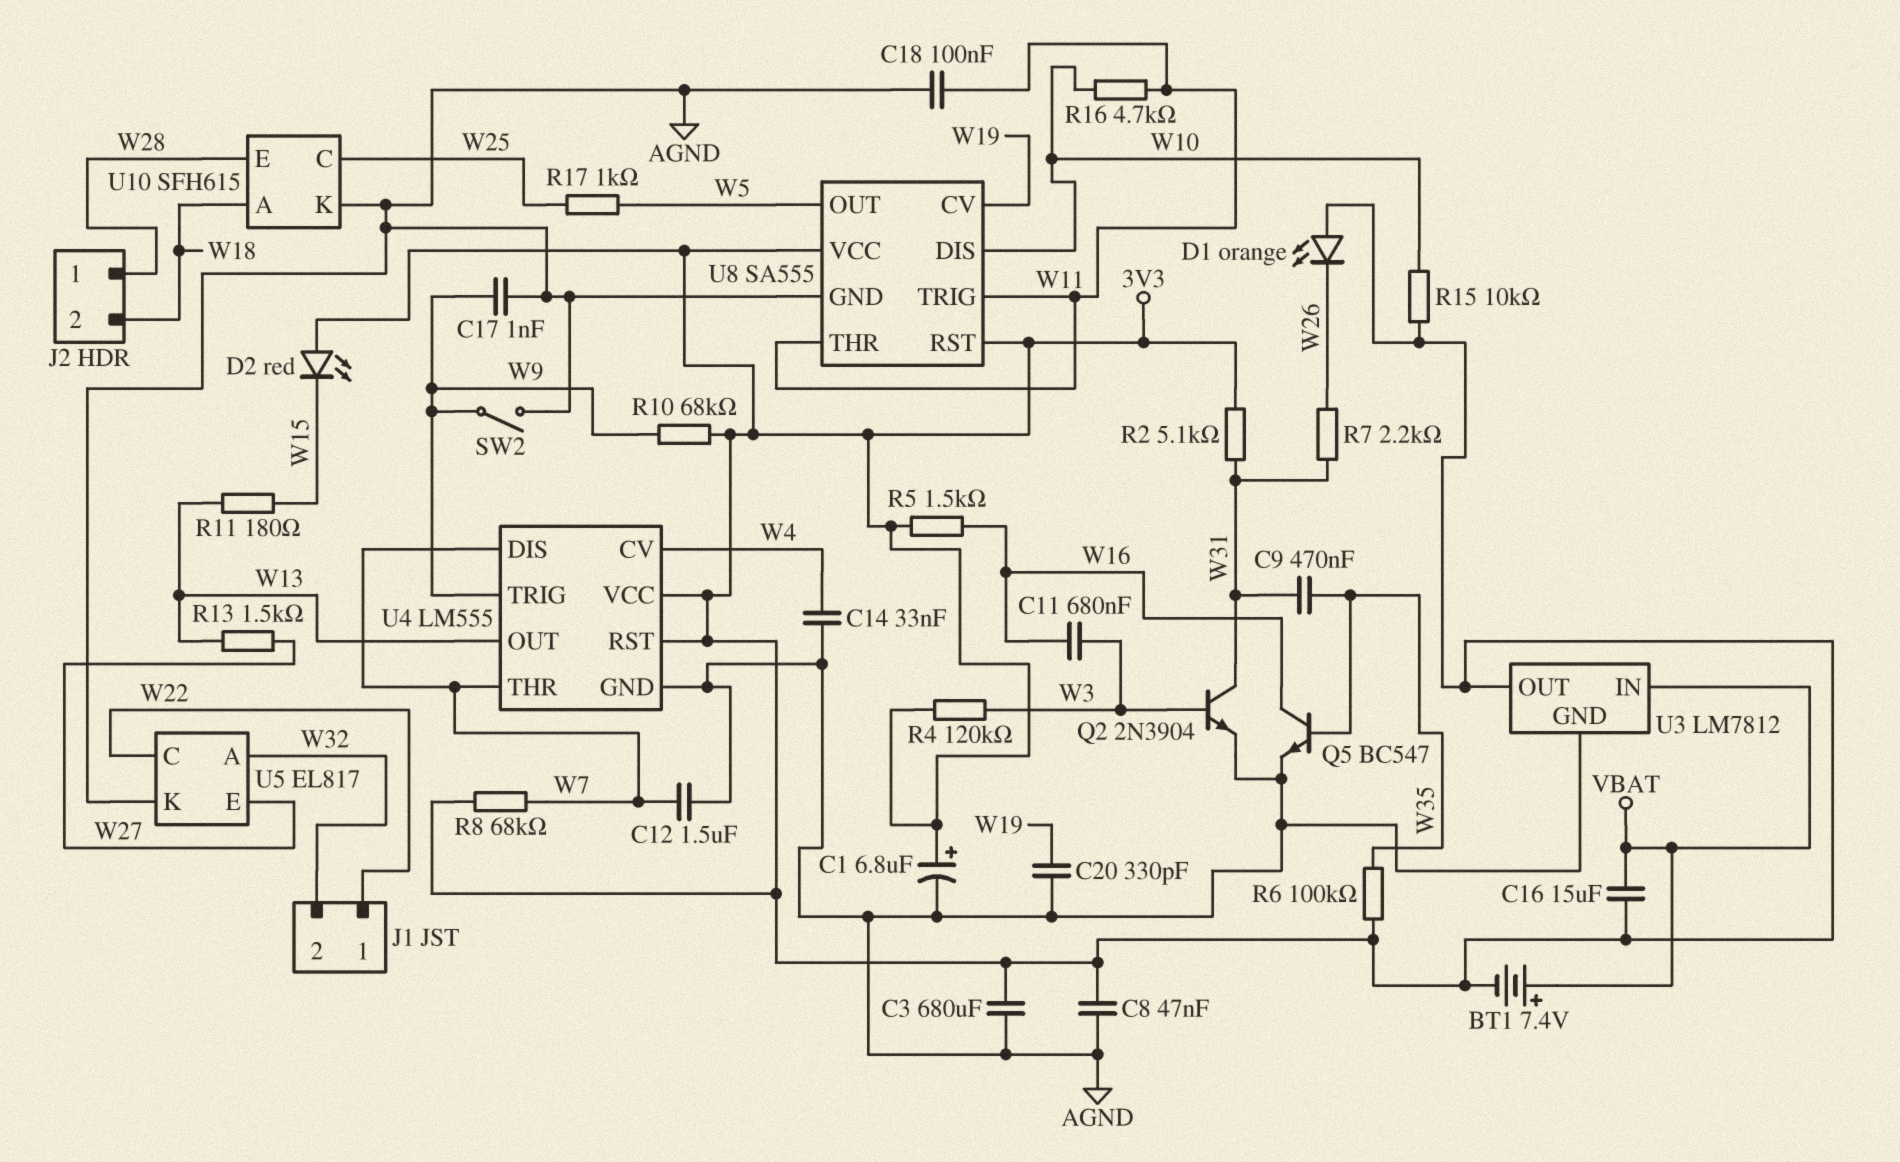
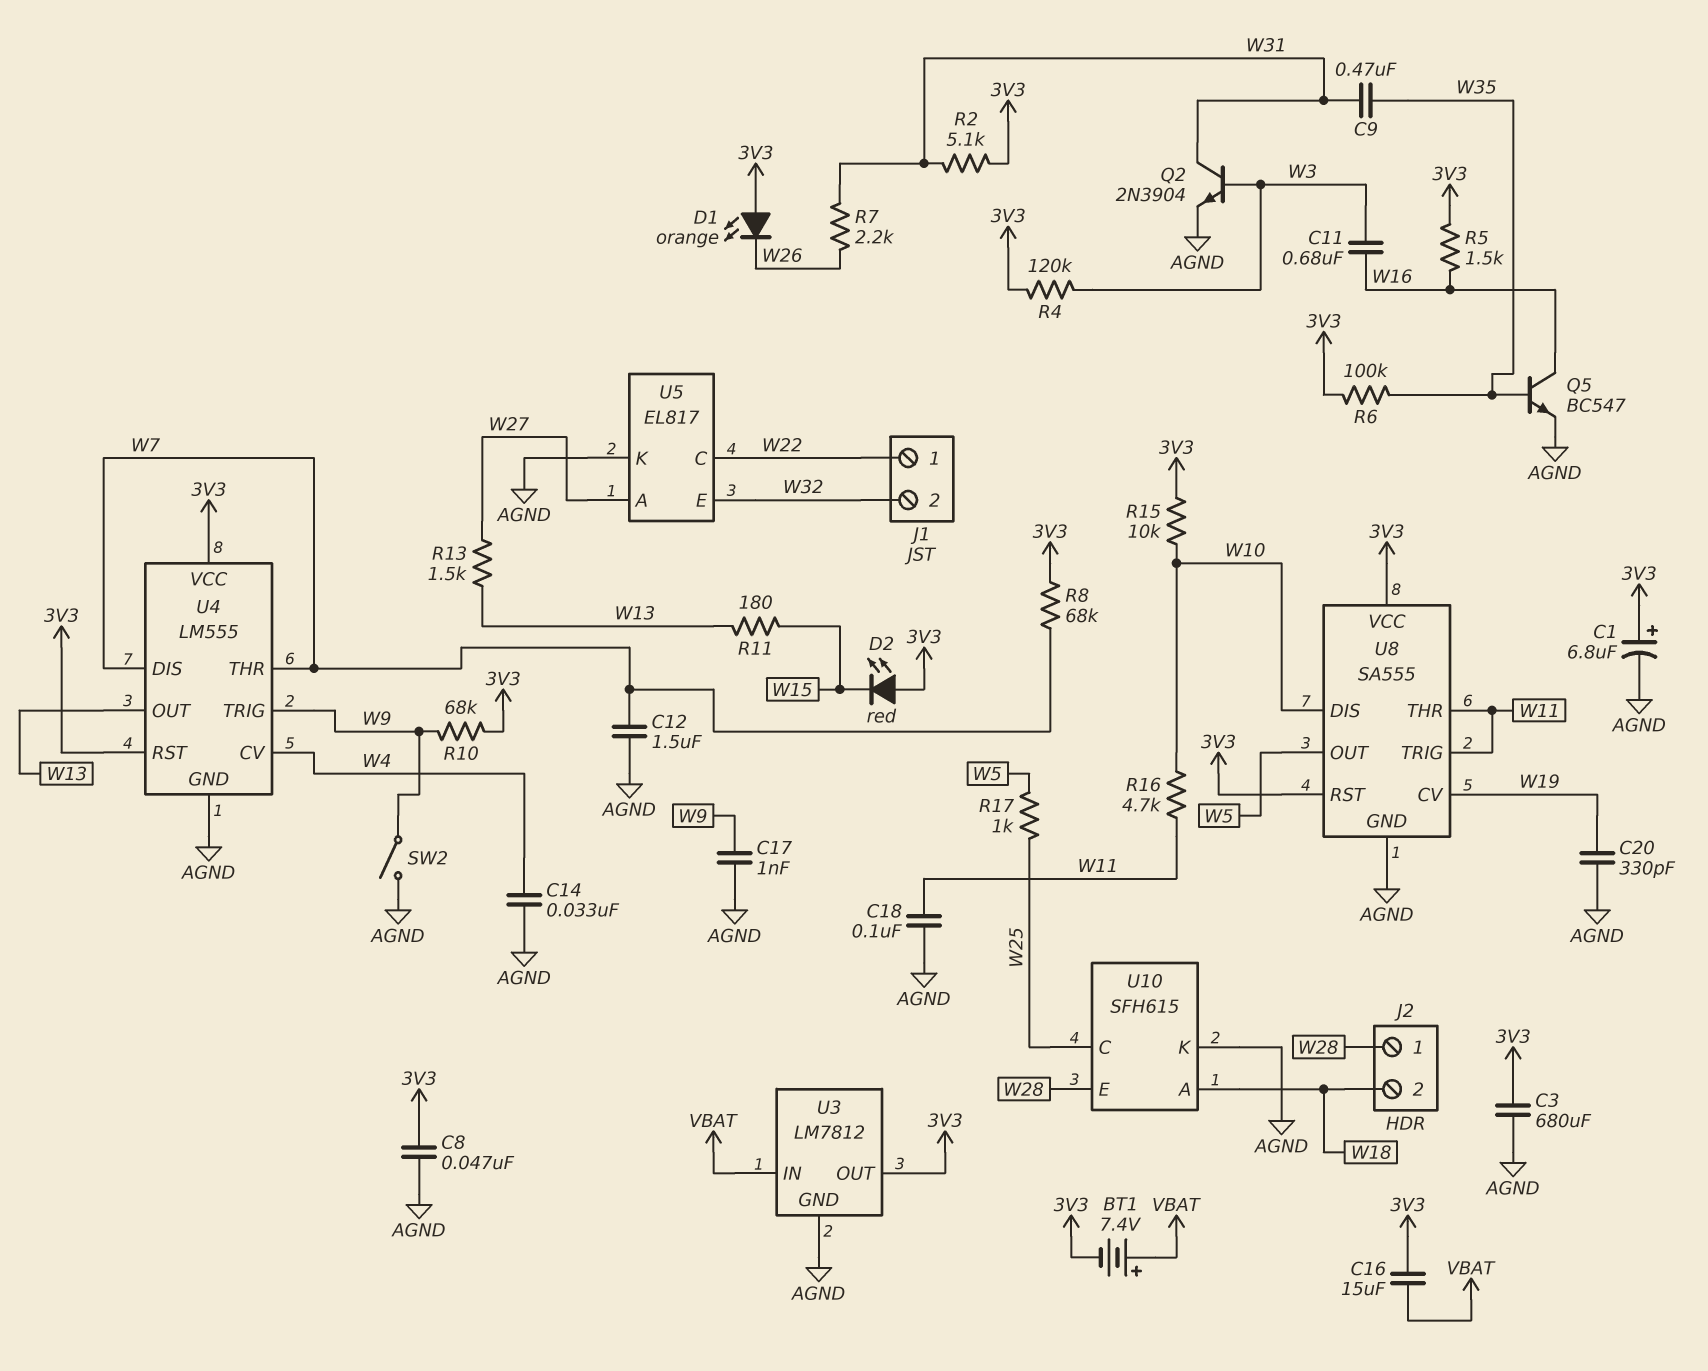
U5 pin A: W32 -> W27
U5 pin E: W27 -> W32

